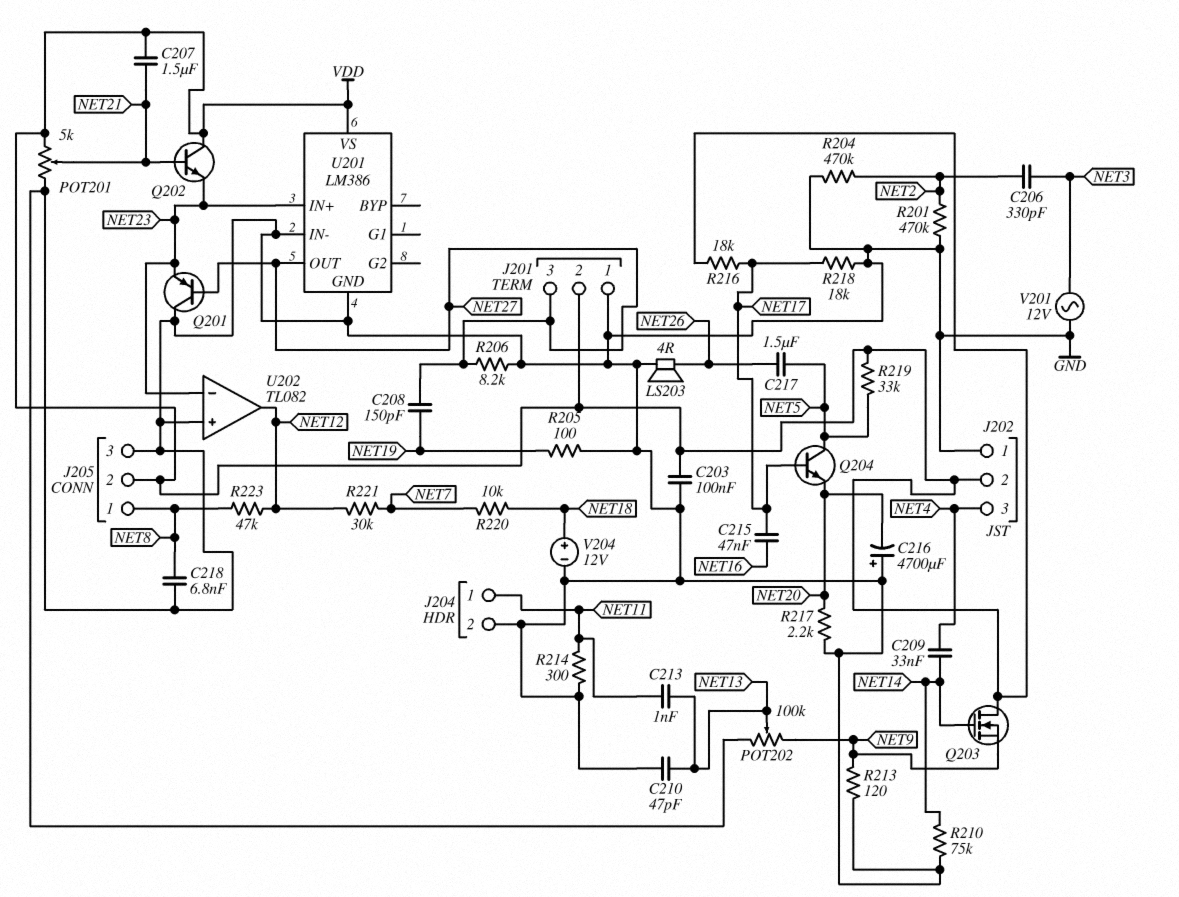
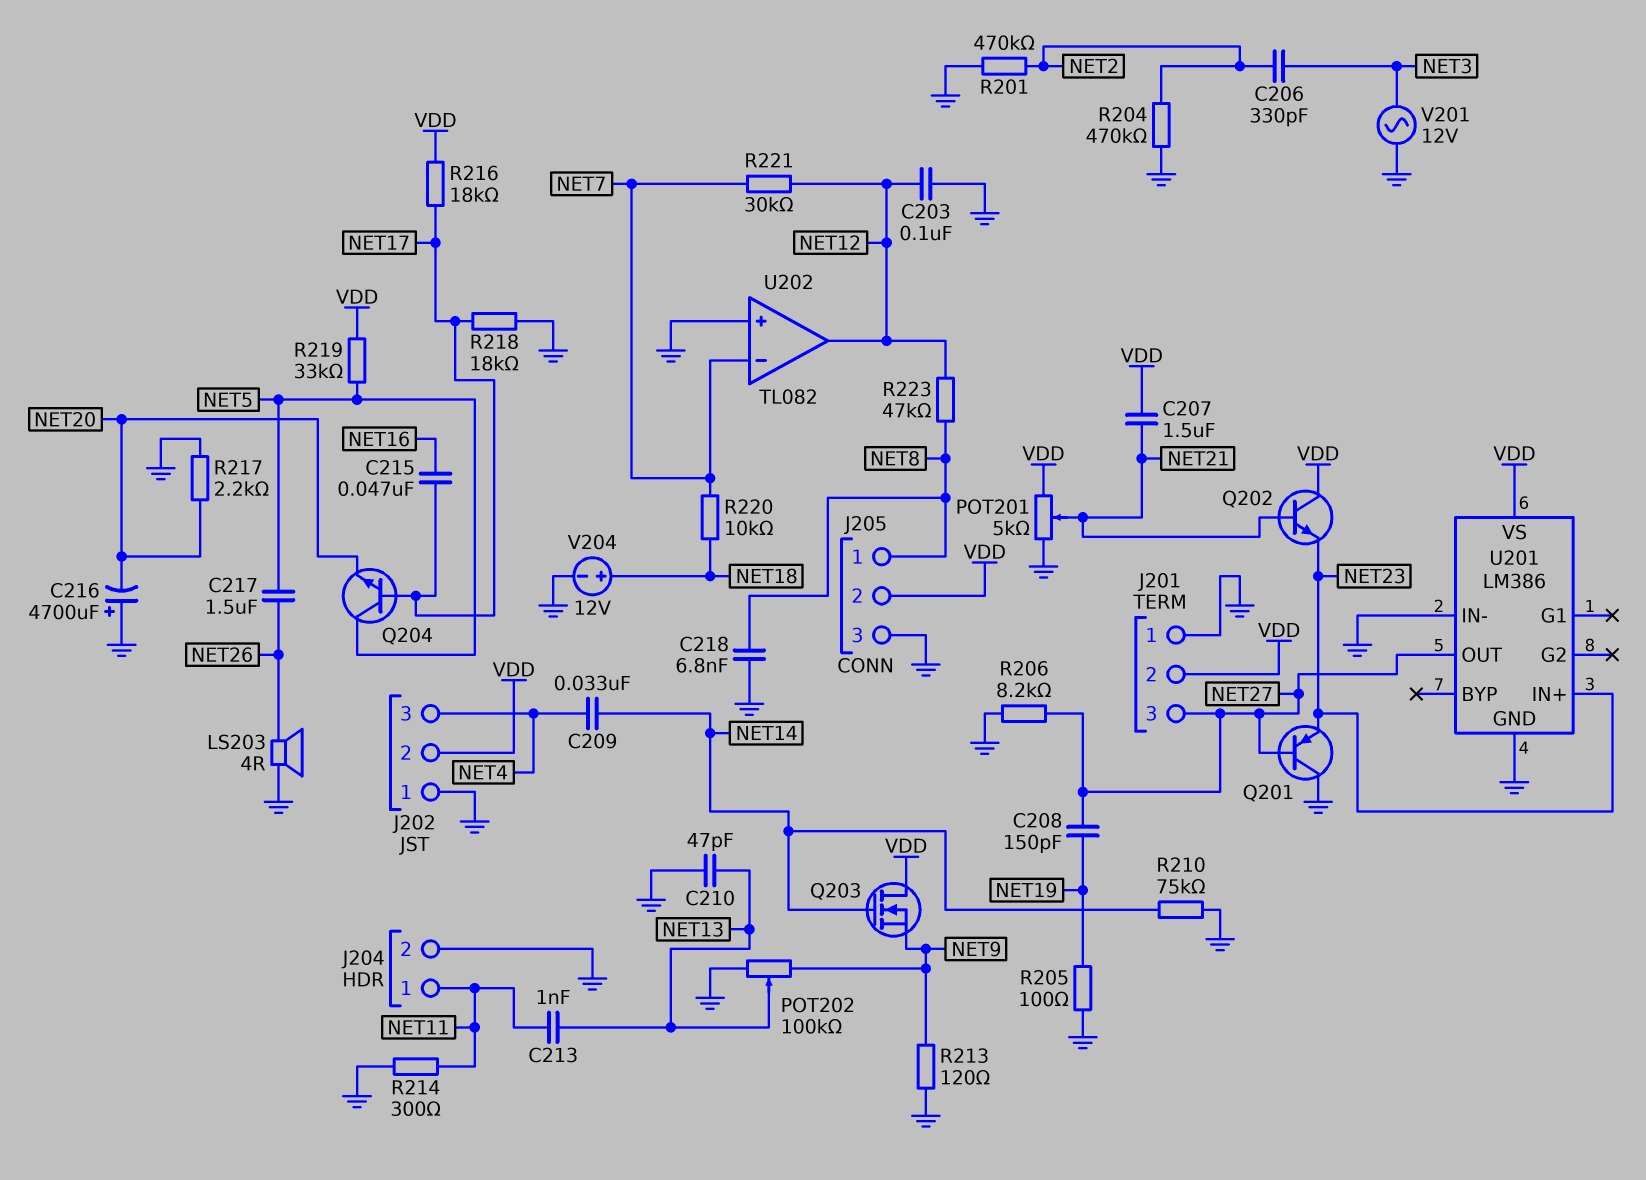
C203: 100nF (GND, VDD) -> 100nF (GND, NET12)
U202 pin in-: NET23 -> NET7

